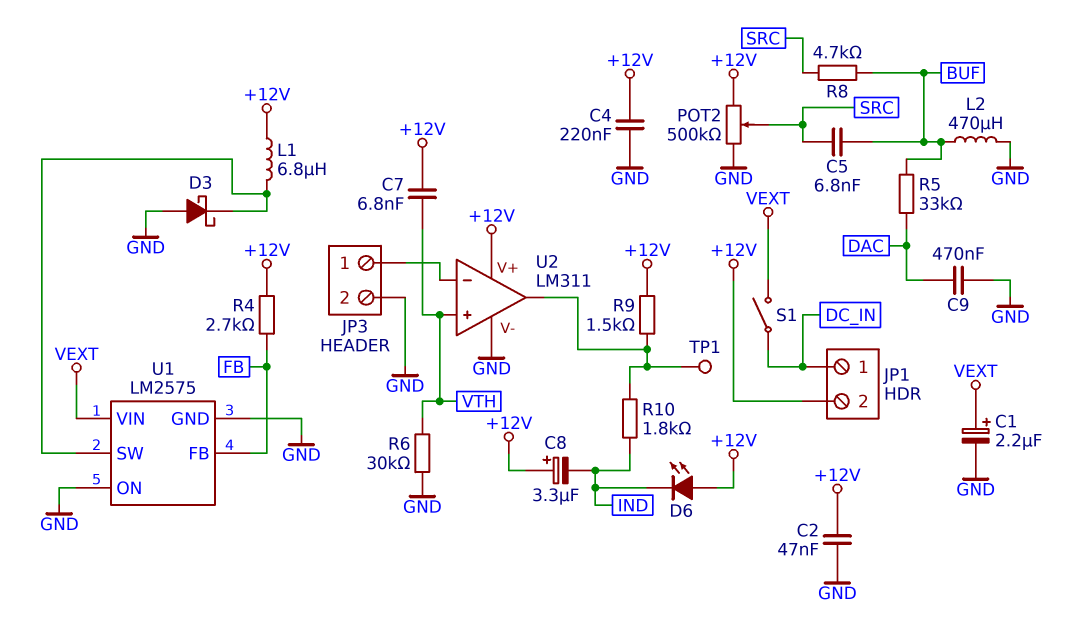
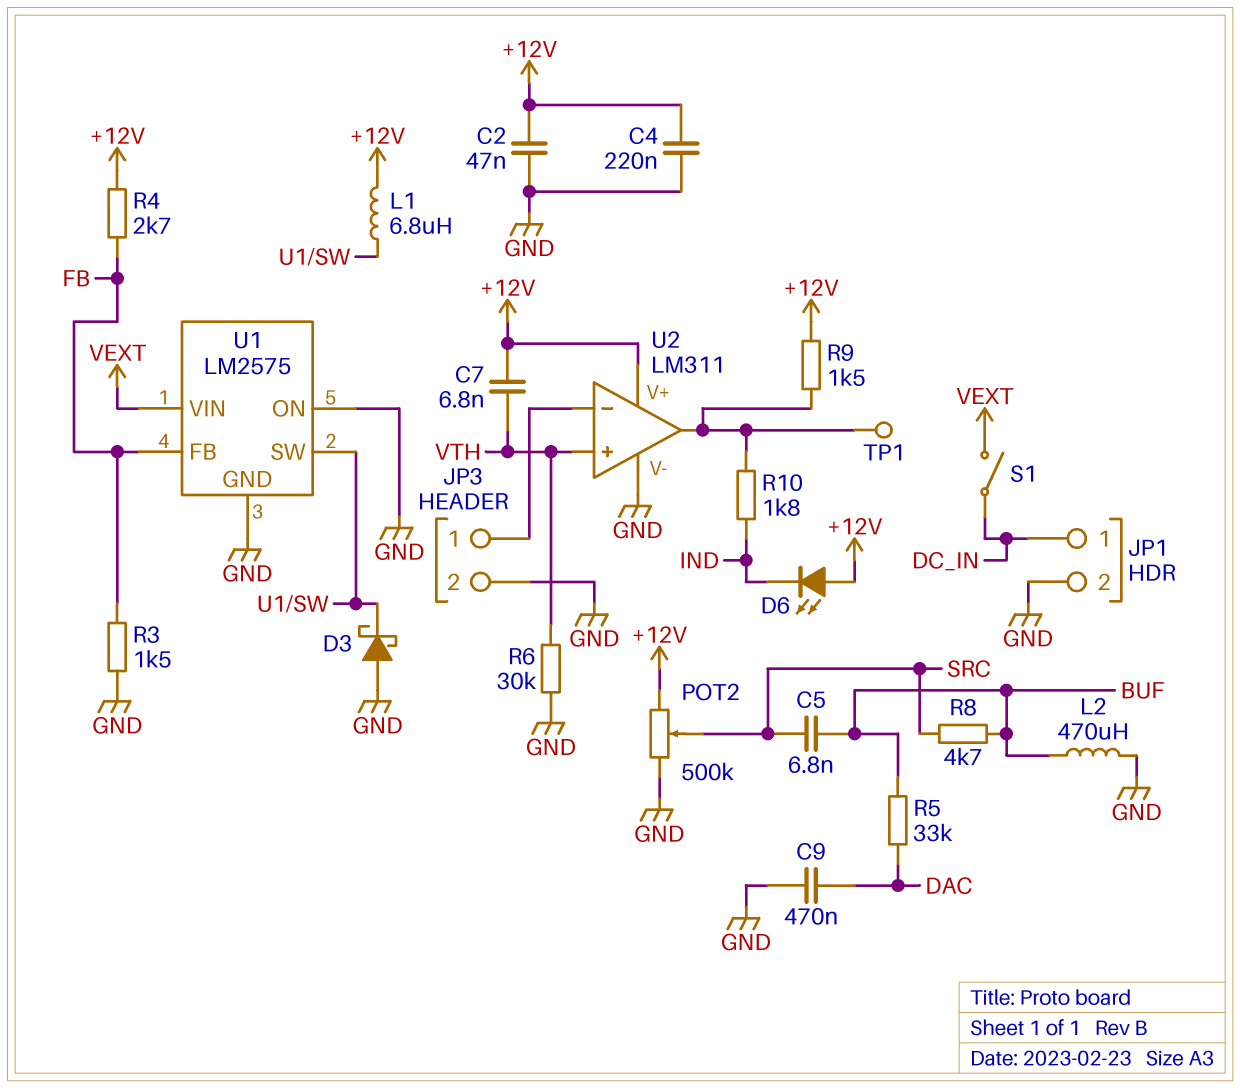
C1: 2.2uF (plus VEXT, minus GND) -> none
C8: 3.3uF (plus +12V, minus IND) -> none
JP1 pin 2: +12V -> GND
R3: none -> 1.5k (FB, GND)

